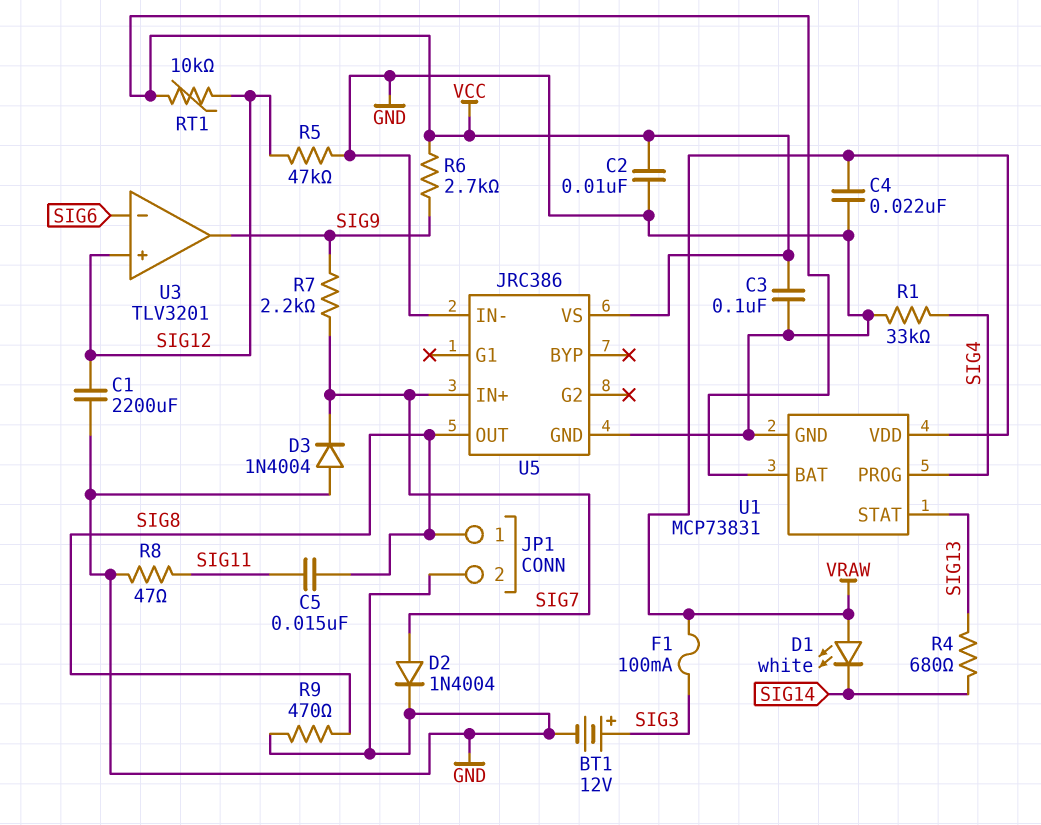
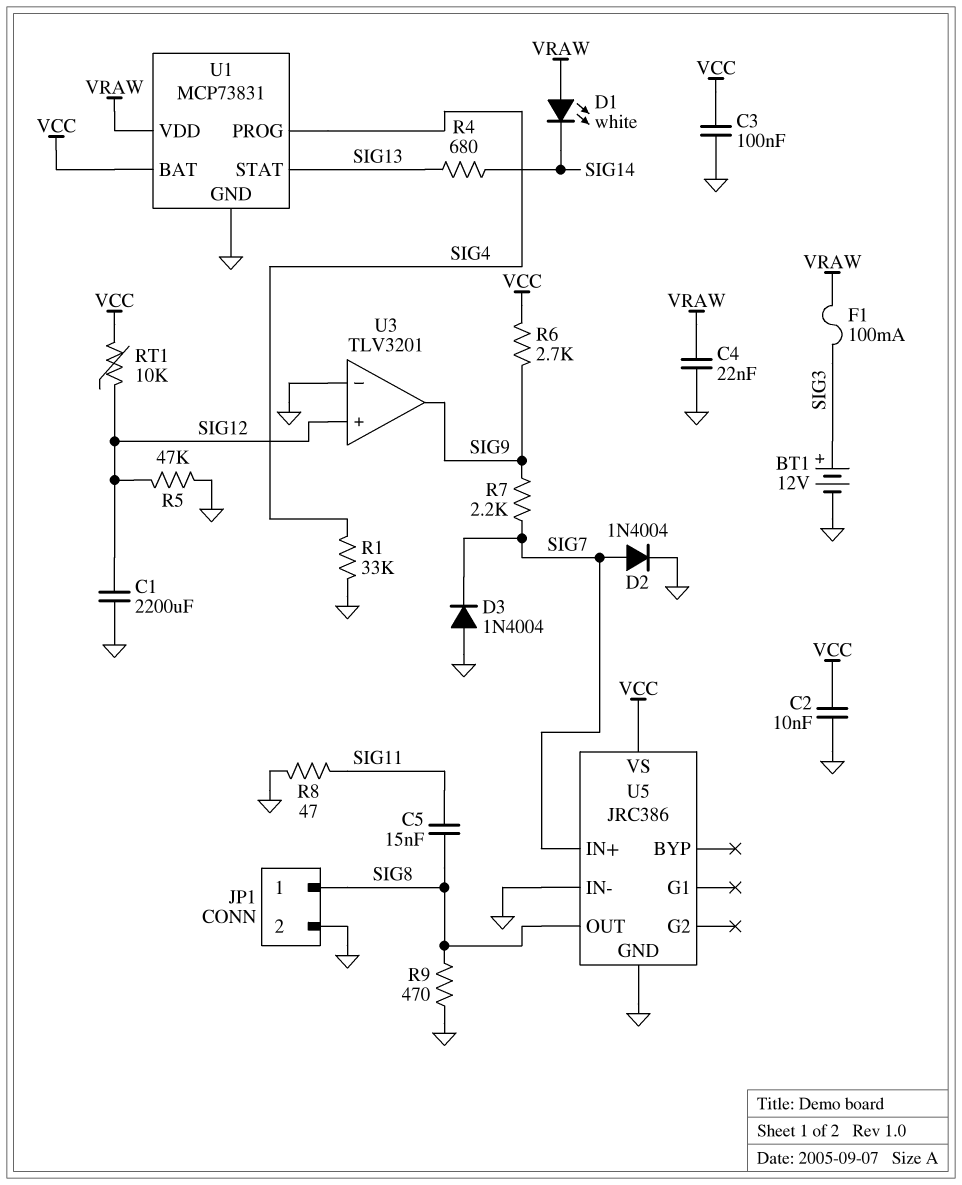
U3 pin in-: SIG6 -> GND

